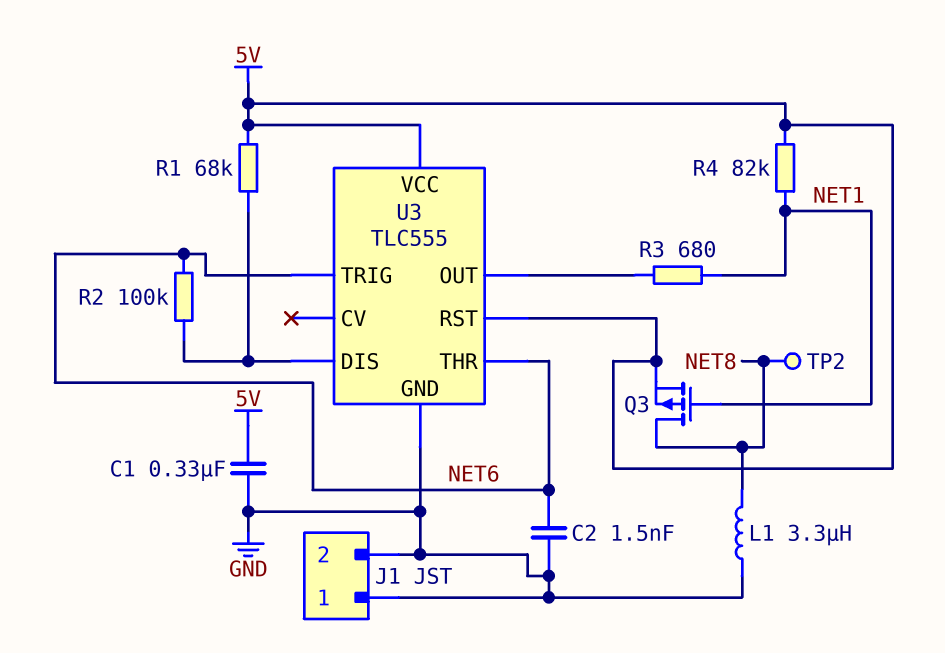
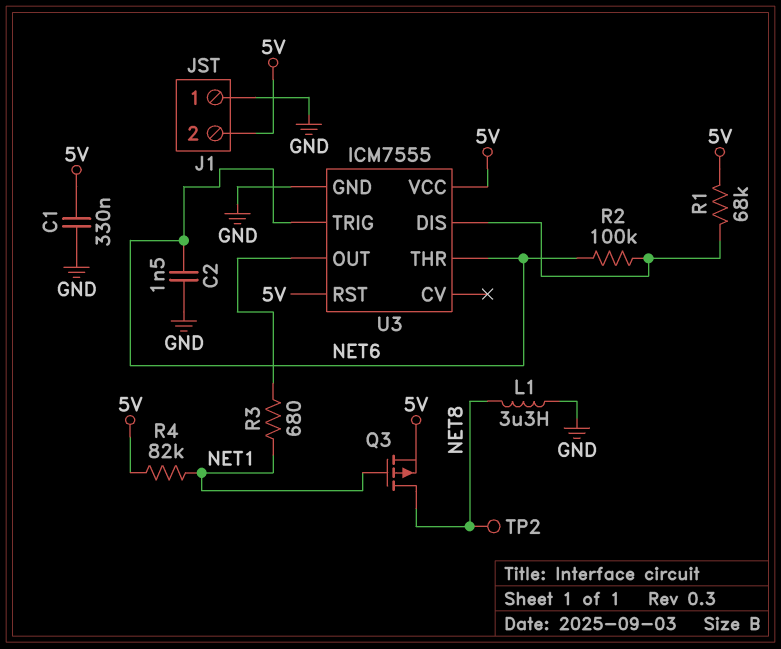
J1 pin 2: GND -> 5V
U3: TLC555 -> ICM7555

